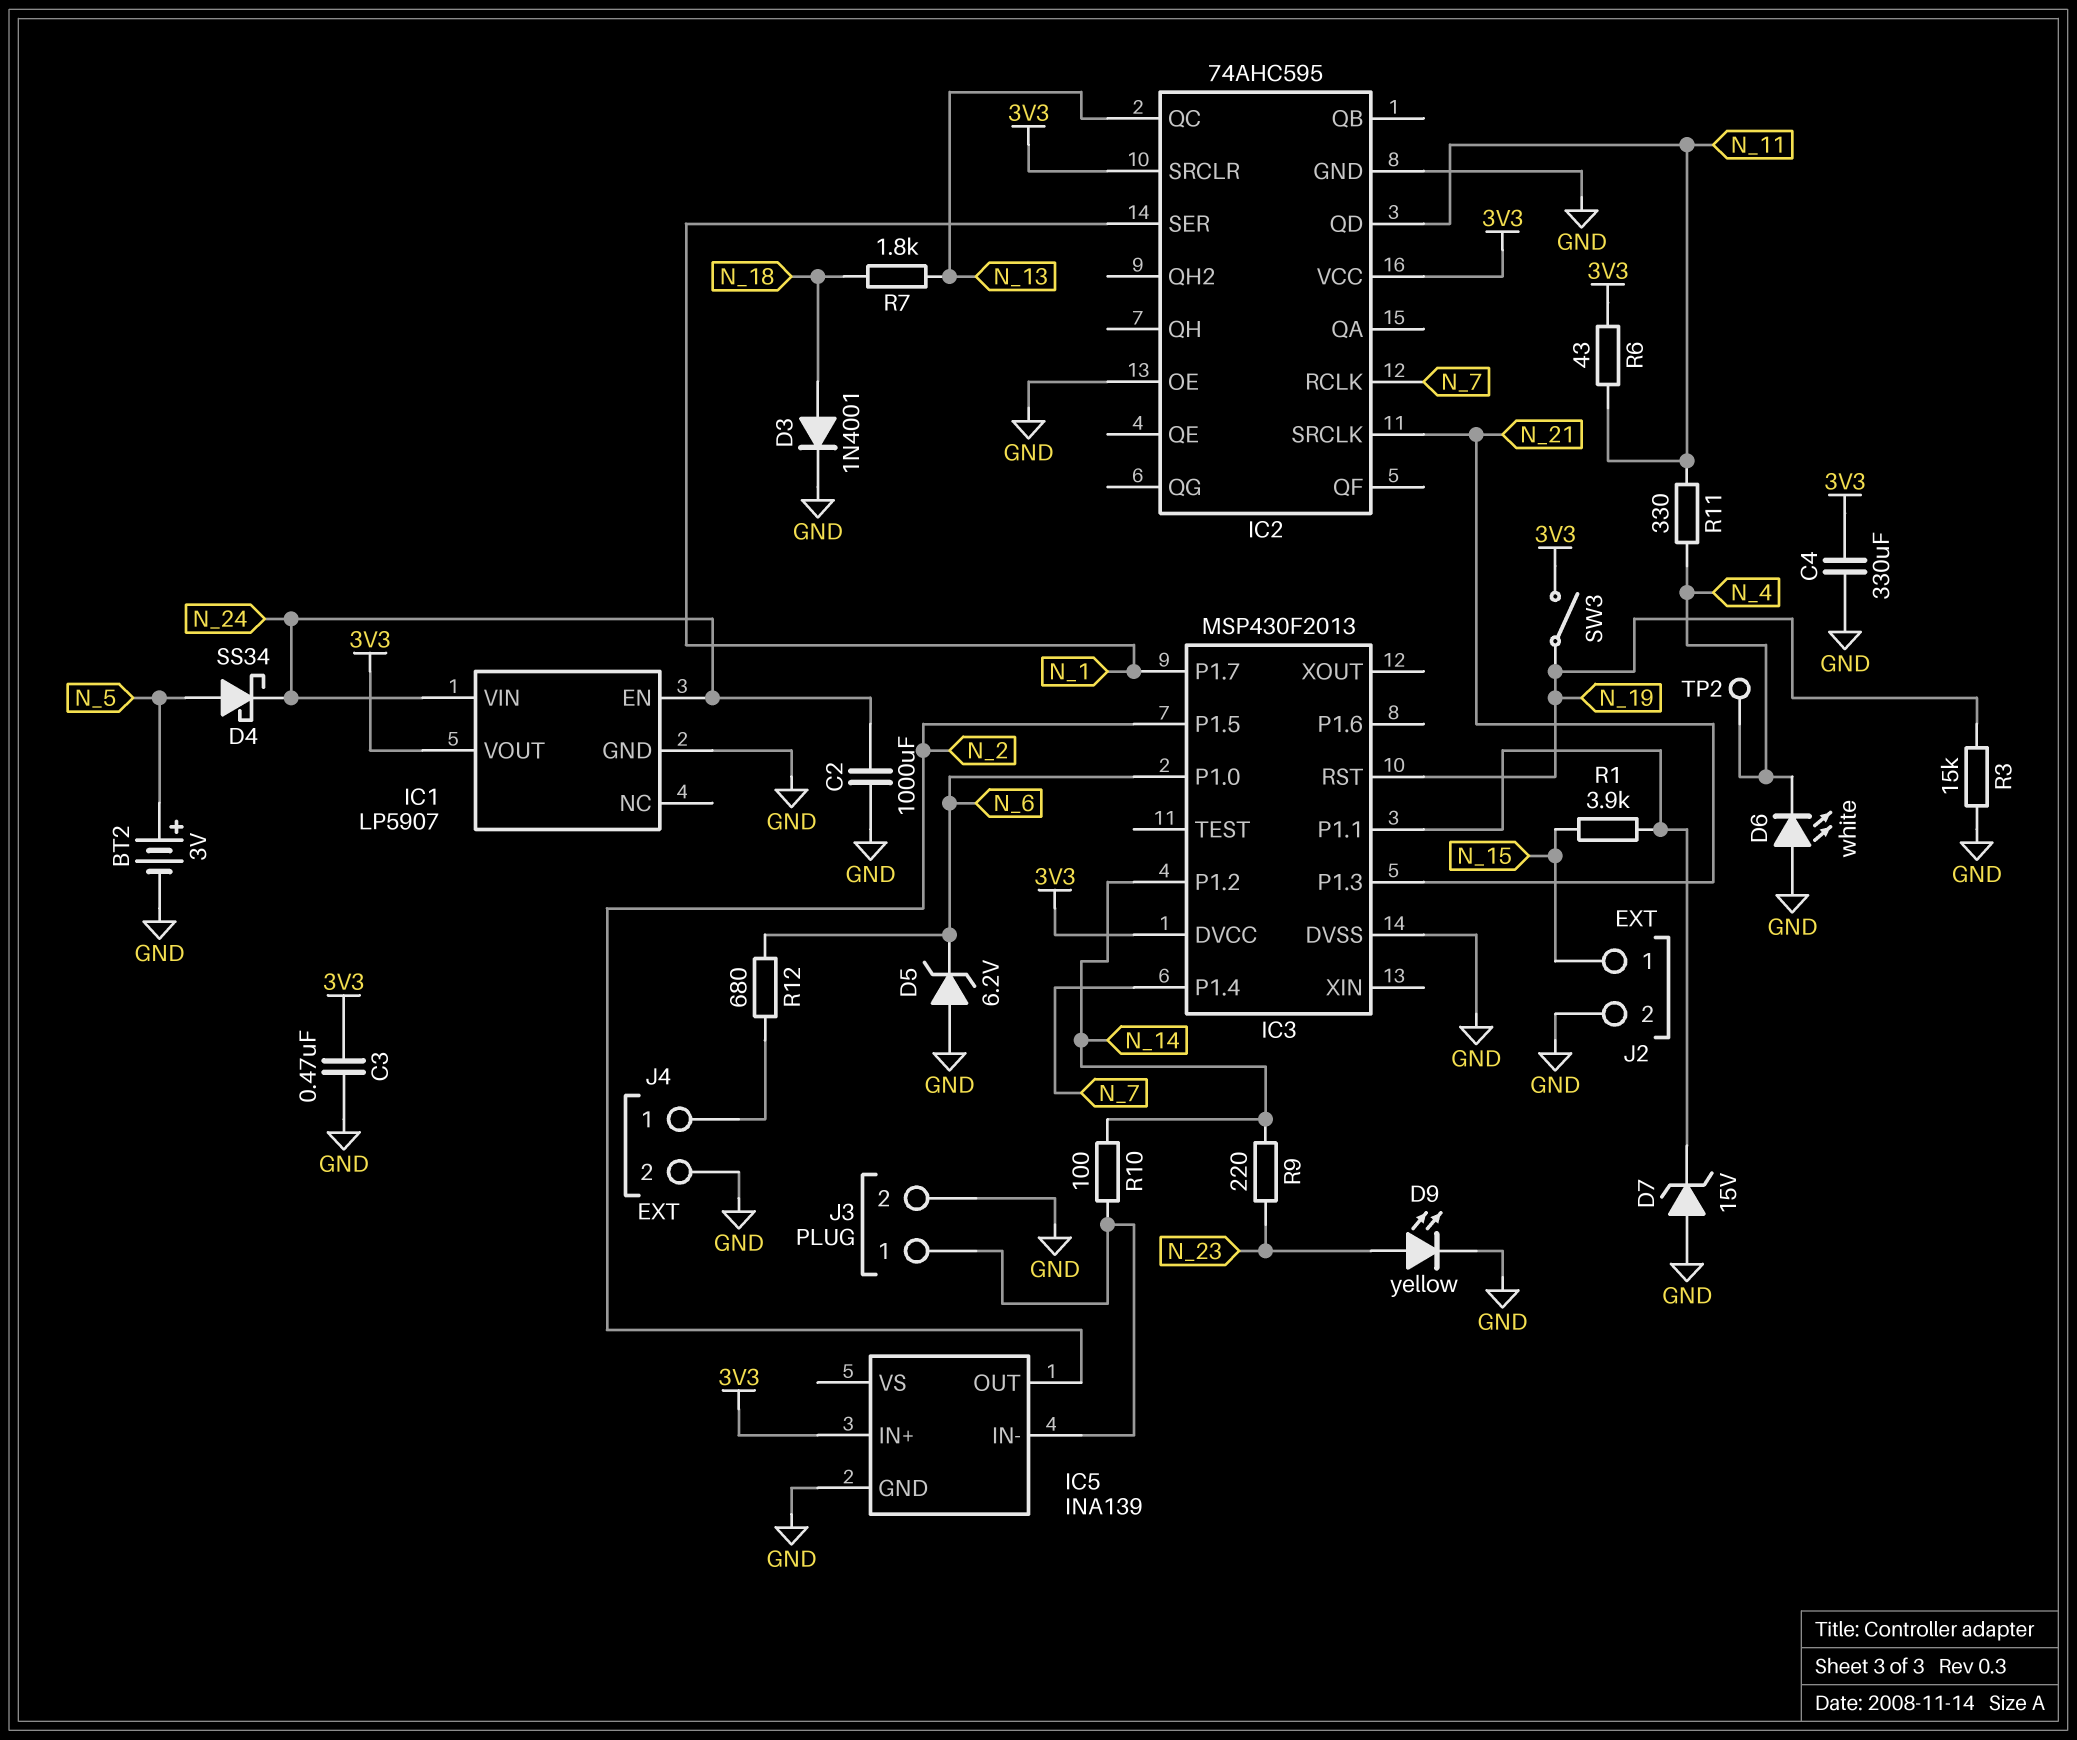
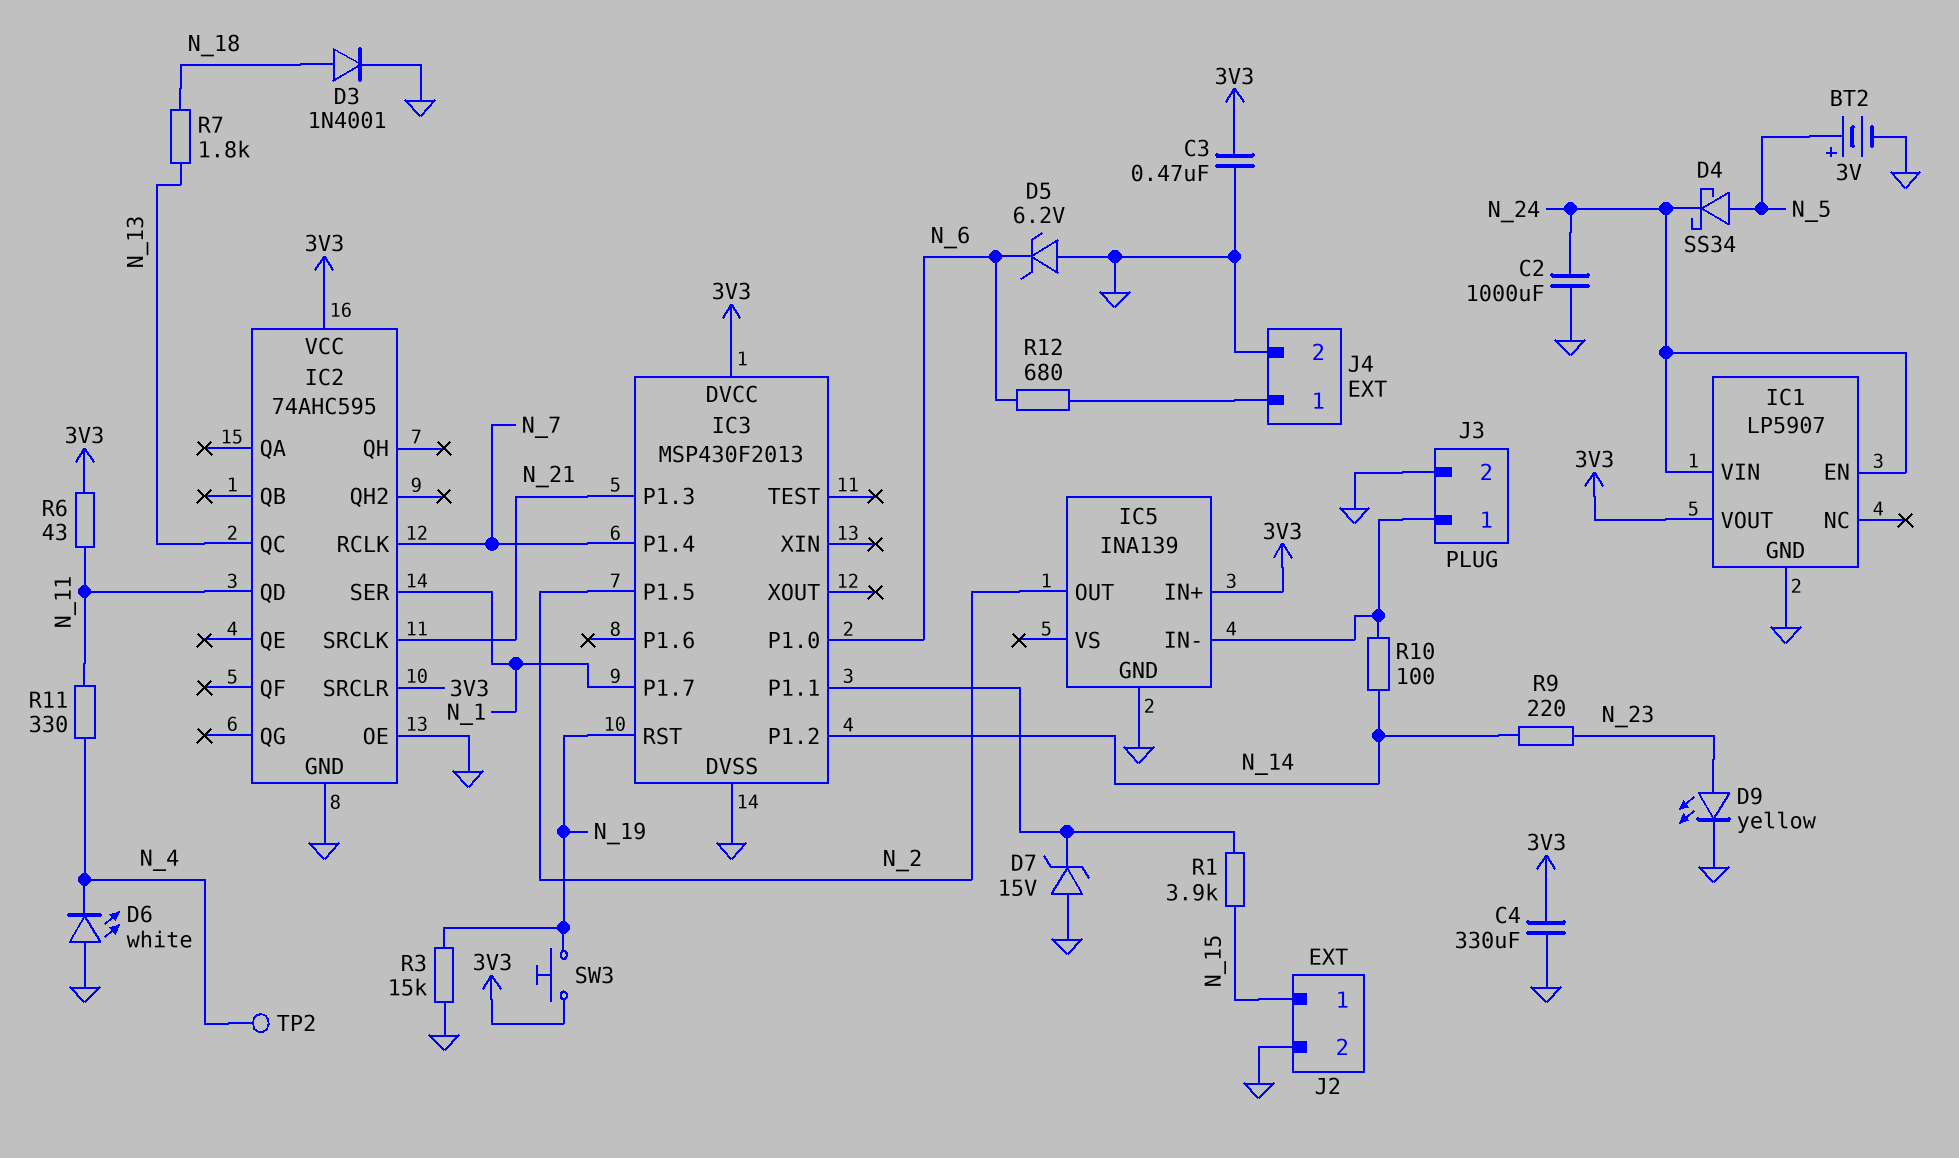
SW3: switch (3V3, N_19) -> button (3V3, N_19)

